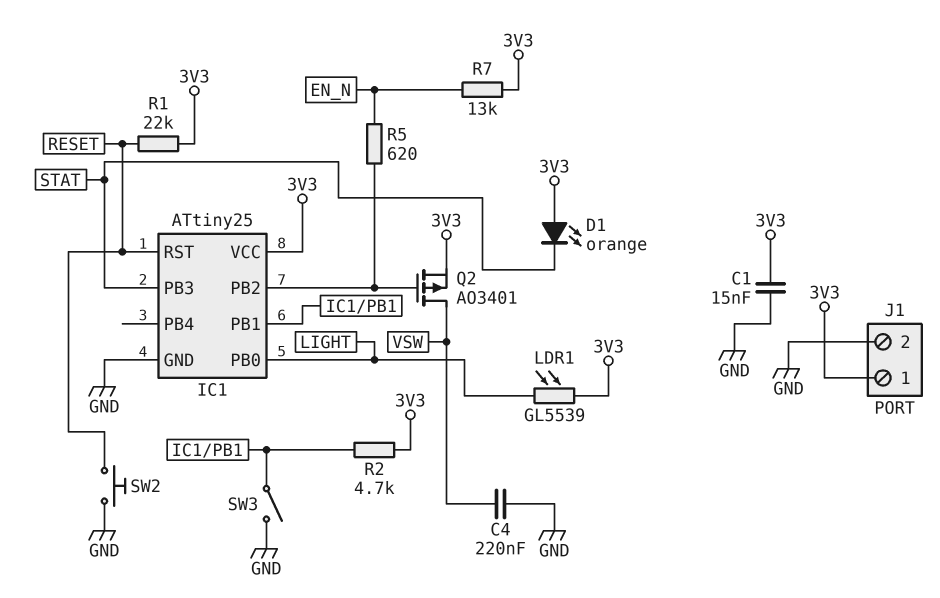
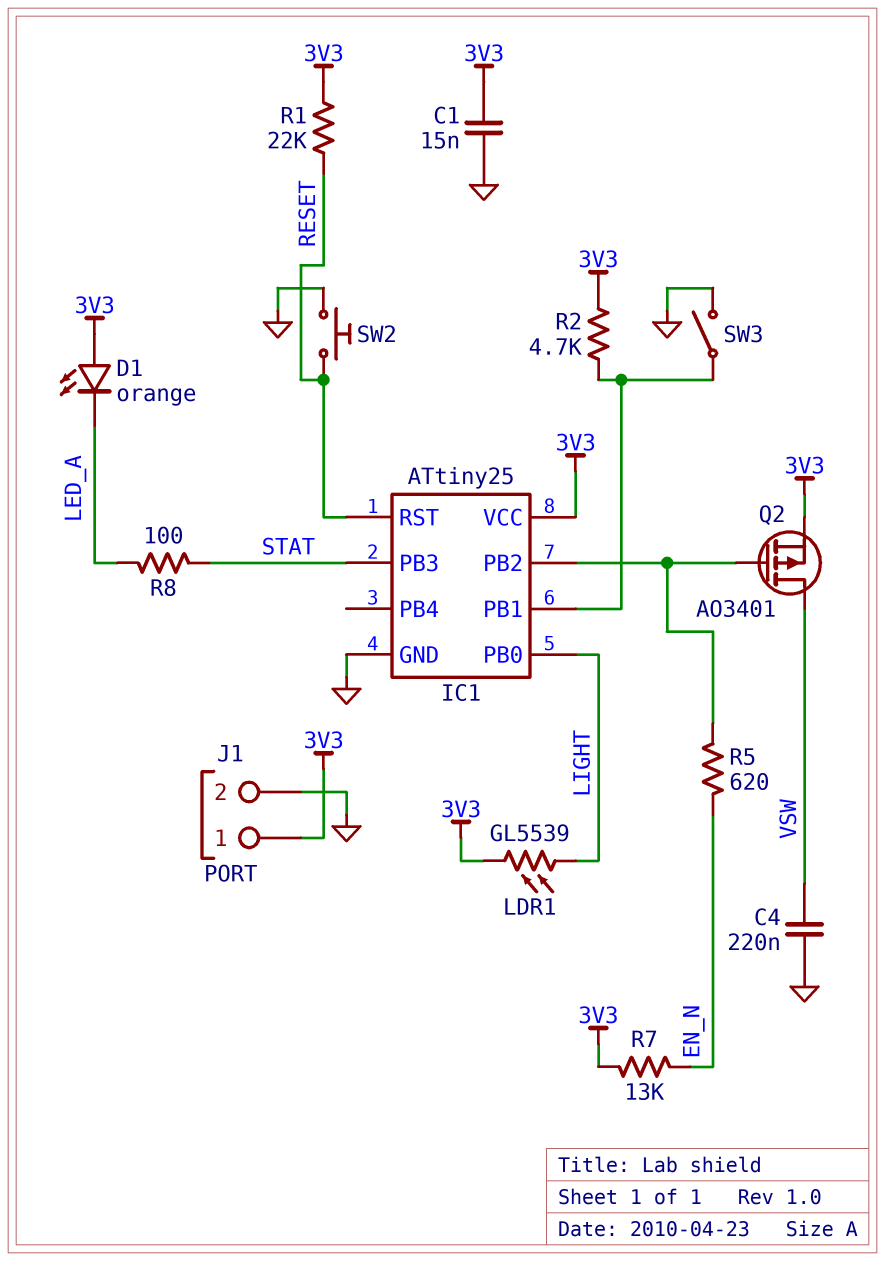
D1: LED orange (A 3V3, K STAT) -> LED orange (A 3V3, K LED_A)
R8: none -> 100 (LED_A, STAT)

